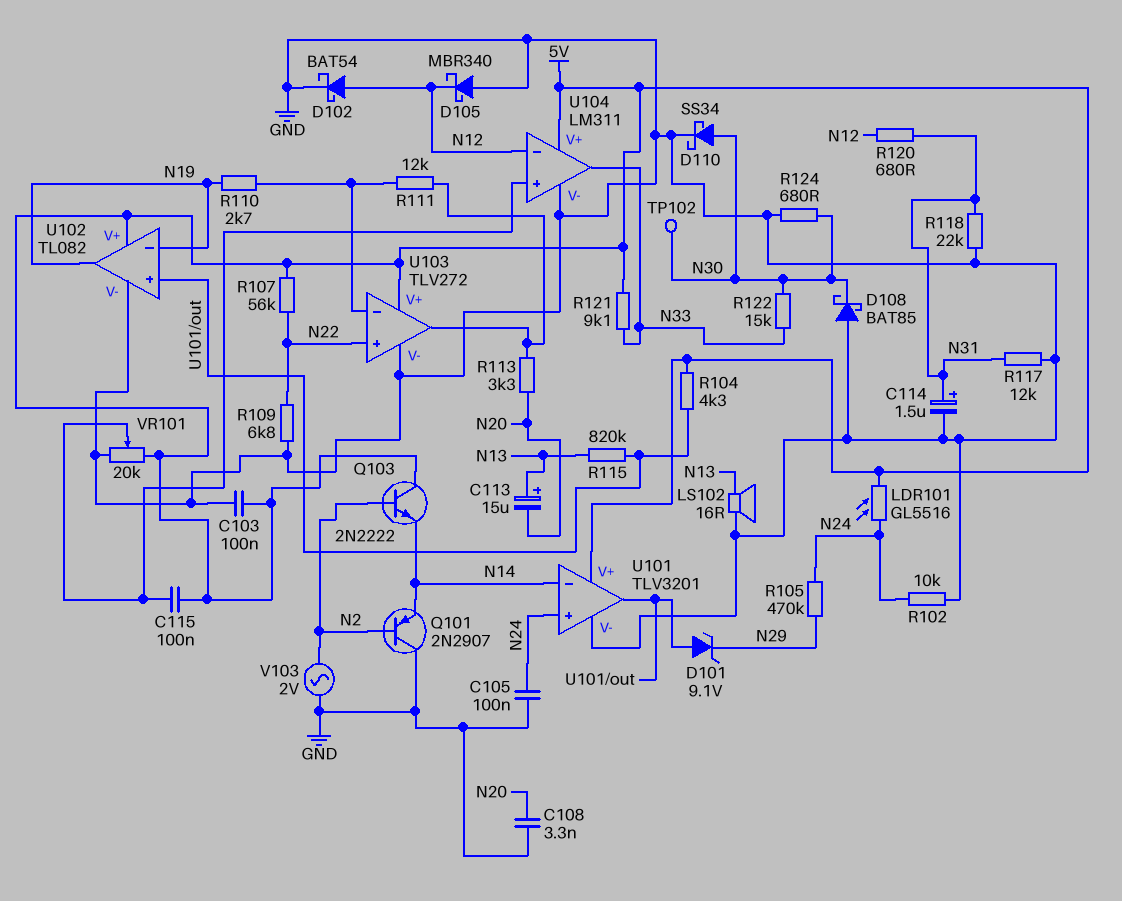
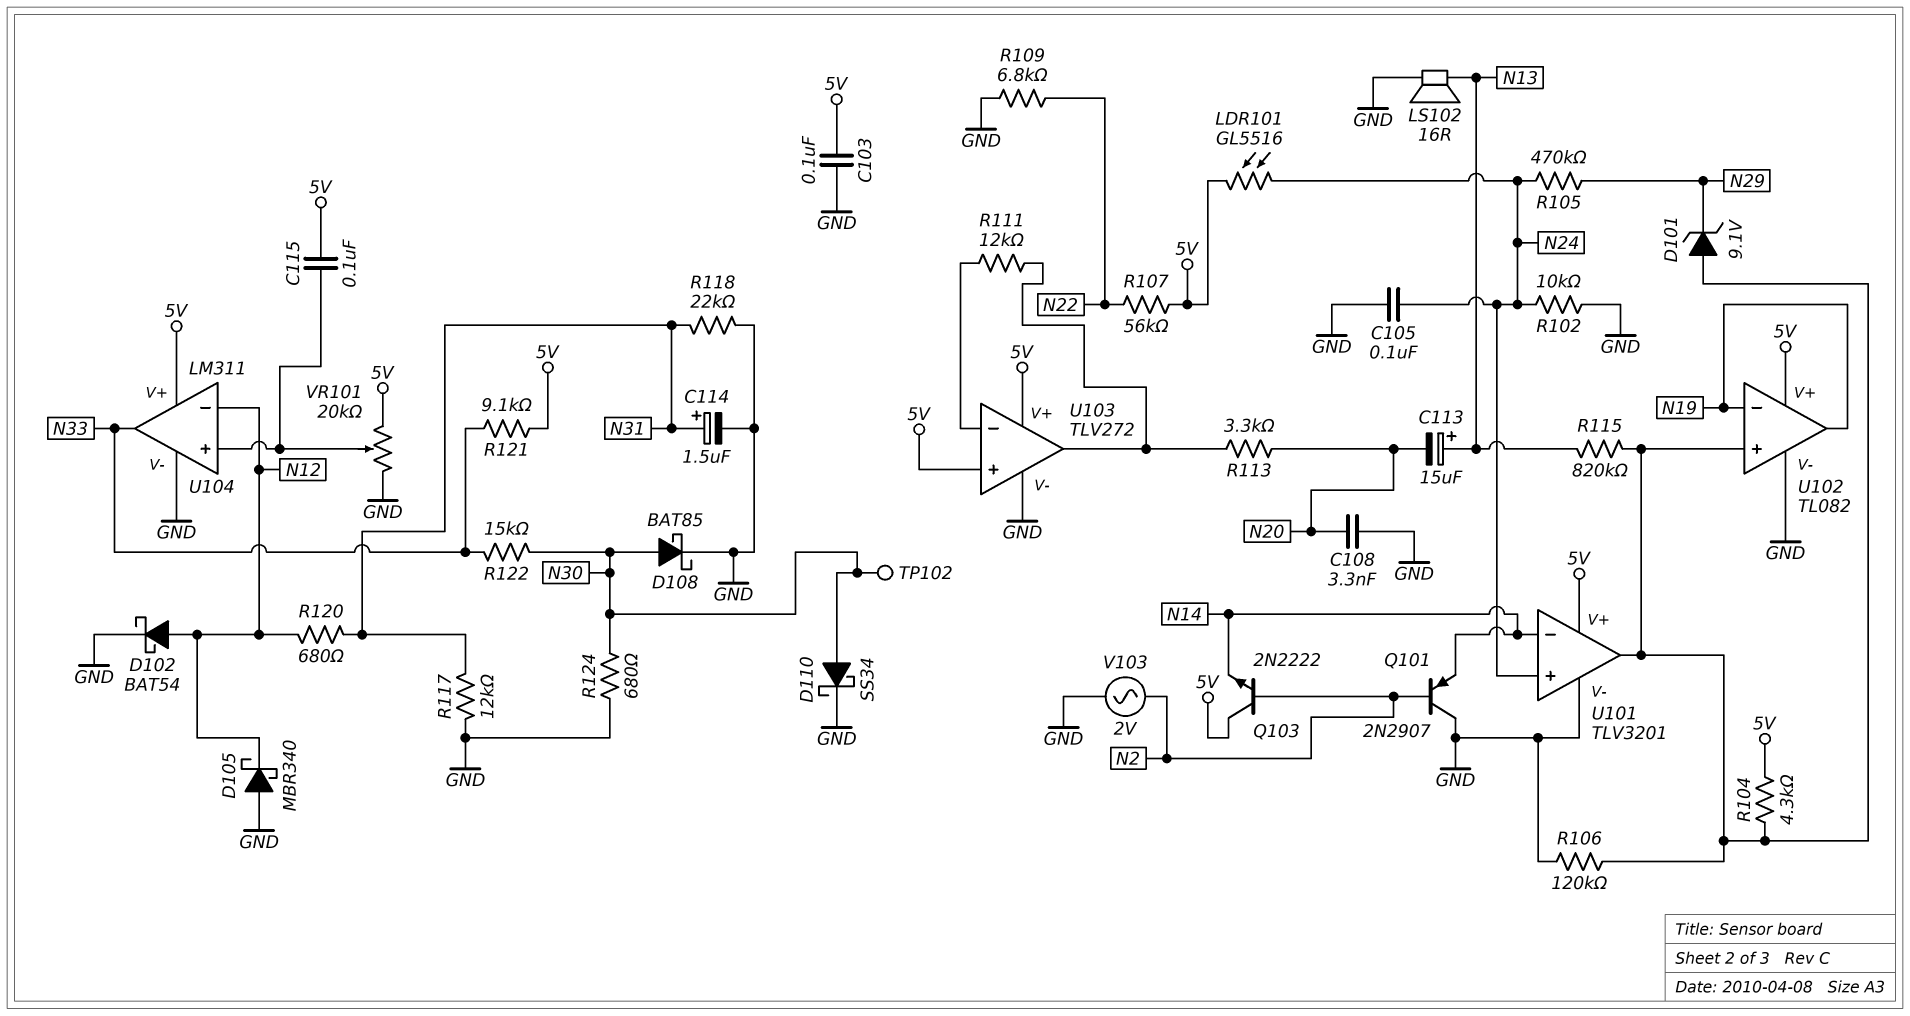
D108: schottky BAT85 (A GND, K N30) -> schottky BAT85 (A N30, K GND)
R106: none -> 120k (GND, U101/out)
R110: 2.7k (N19, U103/in-) -> none
U103 pin in+: N22 -> 5V

